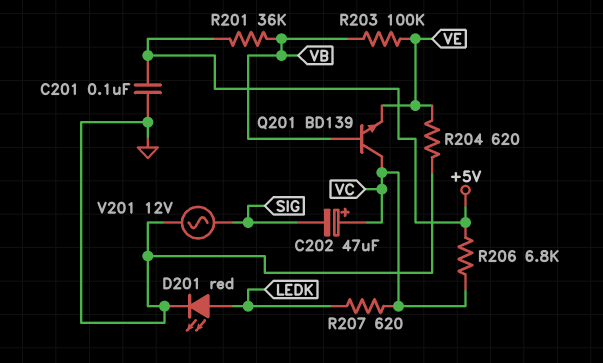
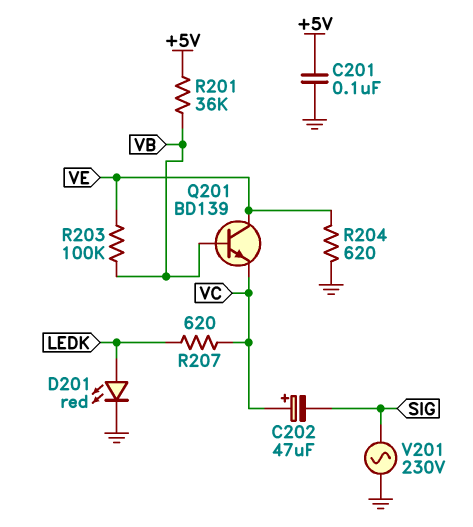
Q201: NPN BD139 (B VB, C VC, E VE) -> NPN BD139 (B VB, C VE, E VC)
R206: 6.8k (+5V, VC) -> none
V201: AC 12V (GND, SIG) -> AC 230V (GND, SIG)

